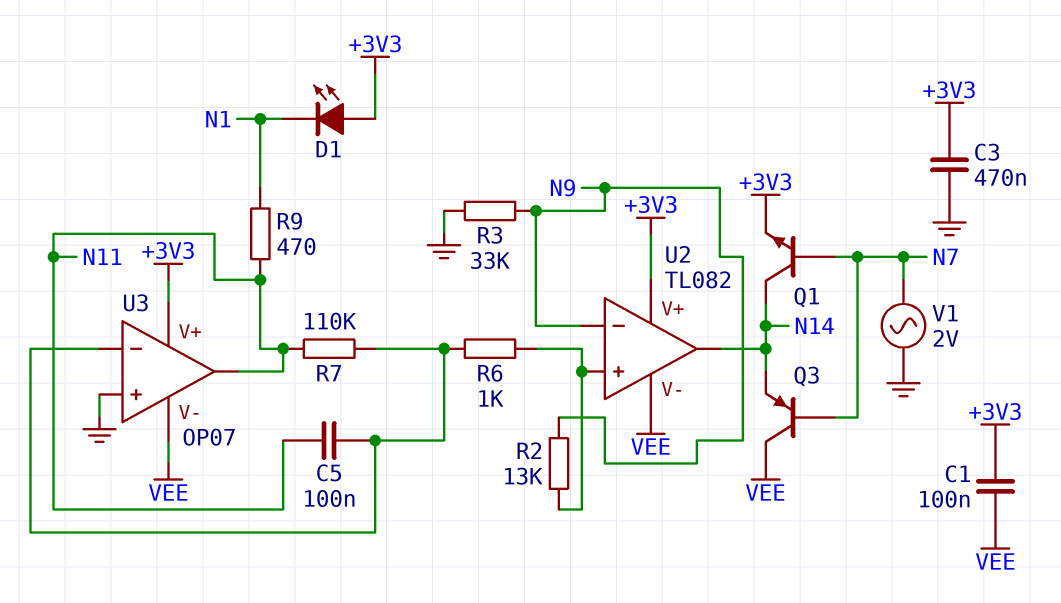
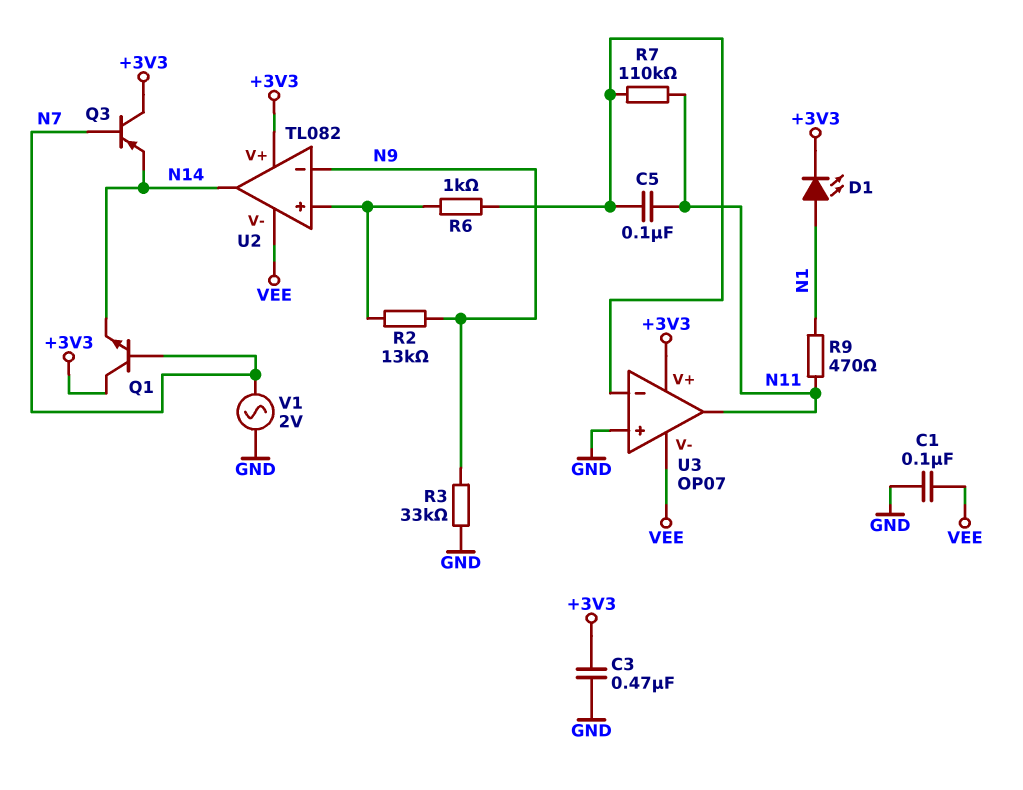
C1: 100nF (+3V3, VEE) -> 100nF (GND, VEE)
D1: LED (A +3V3, K N1) -> LED (A N1, K +3V3)
Q1: NPN (B N7, C N14, E +3V3) -> NPN (B N7, C +3V3, E N14)
Q3: PNP (B N7, C VEE, E N14) -> PNP (B N7, C +3V3, E N14)

